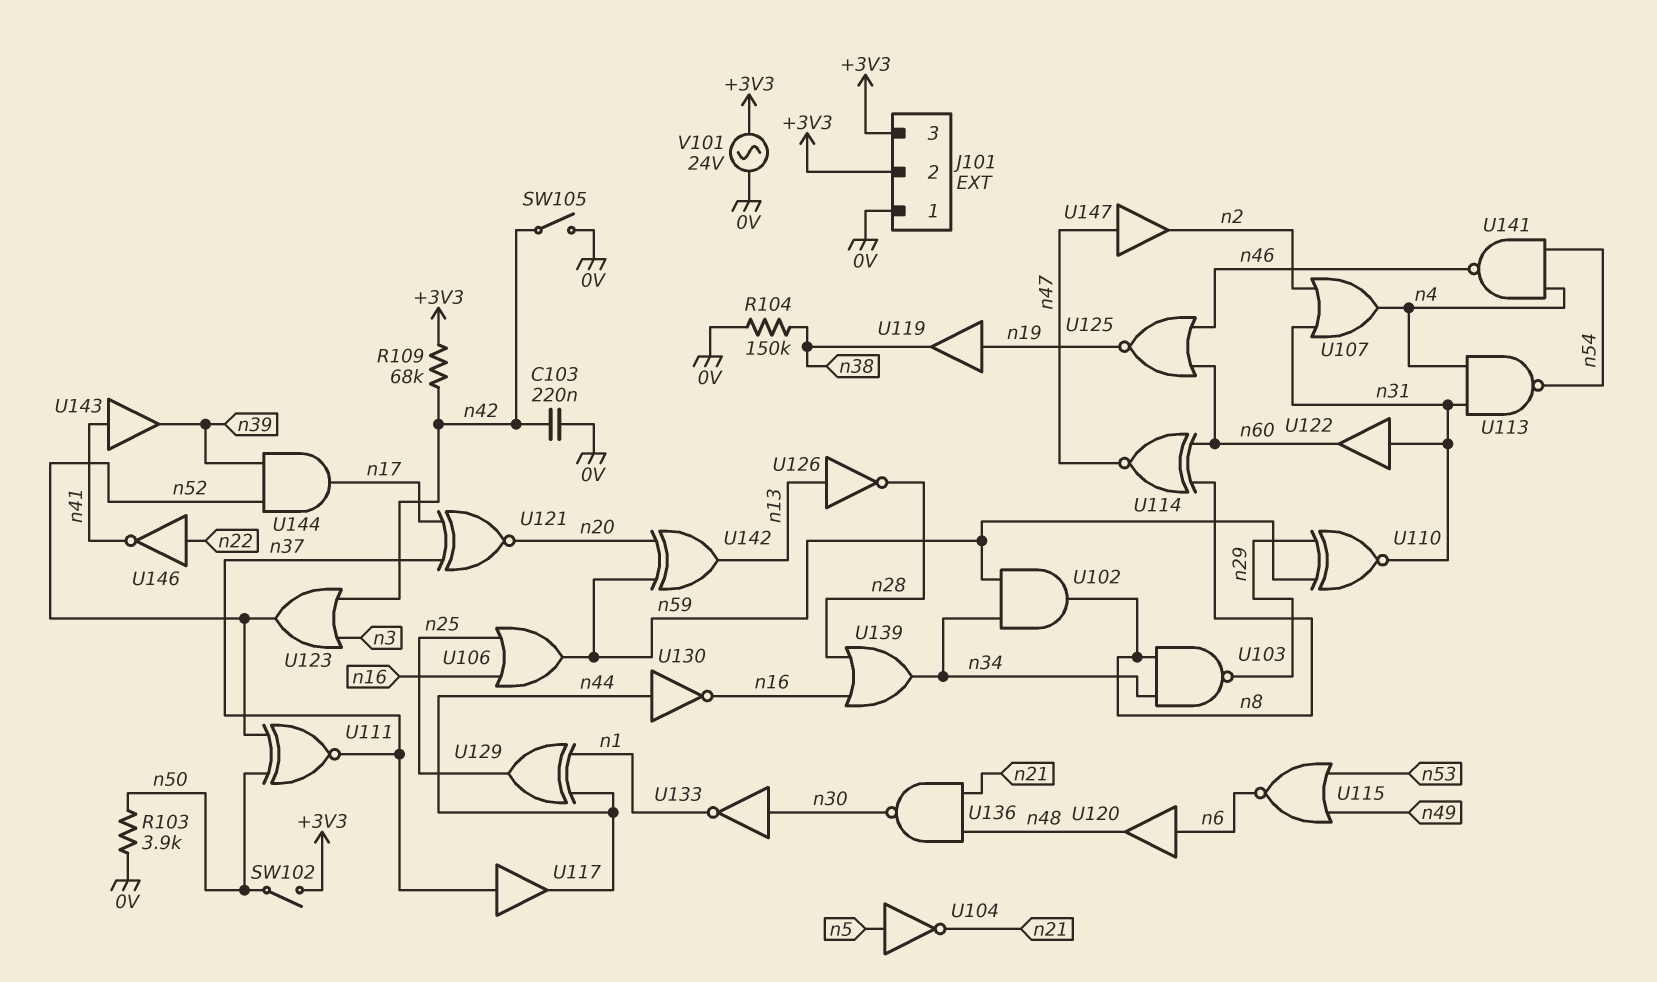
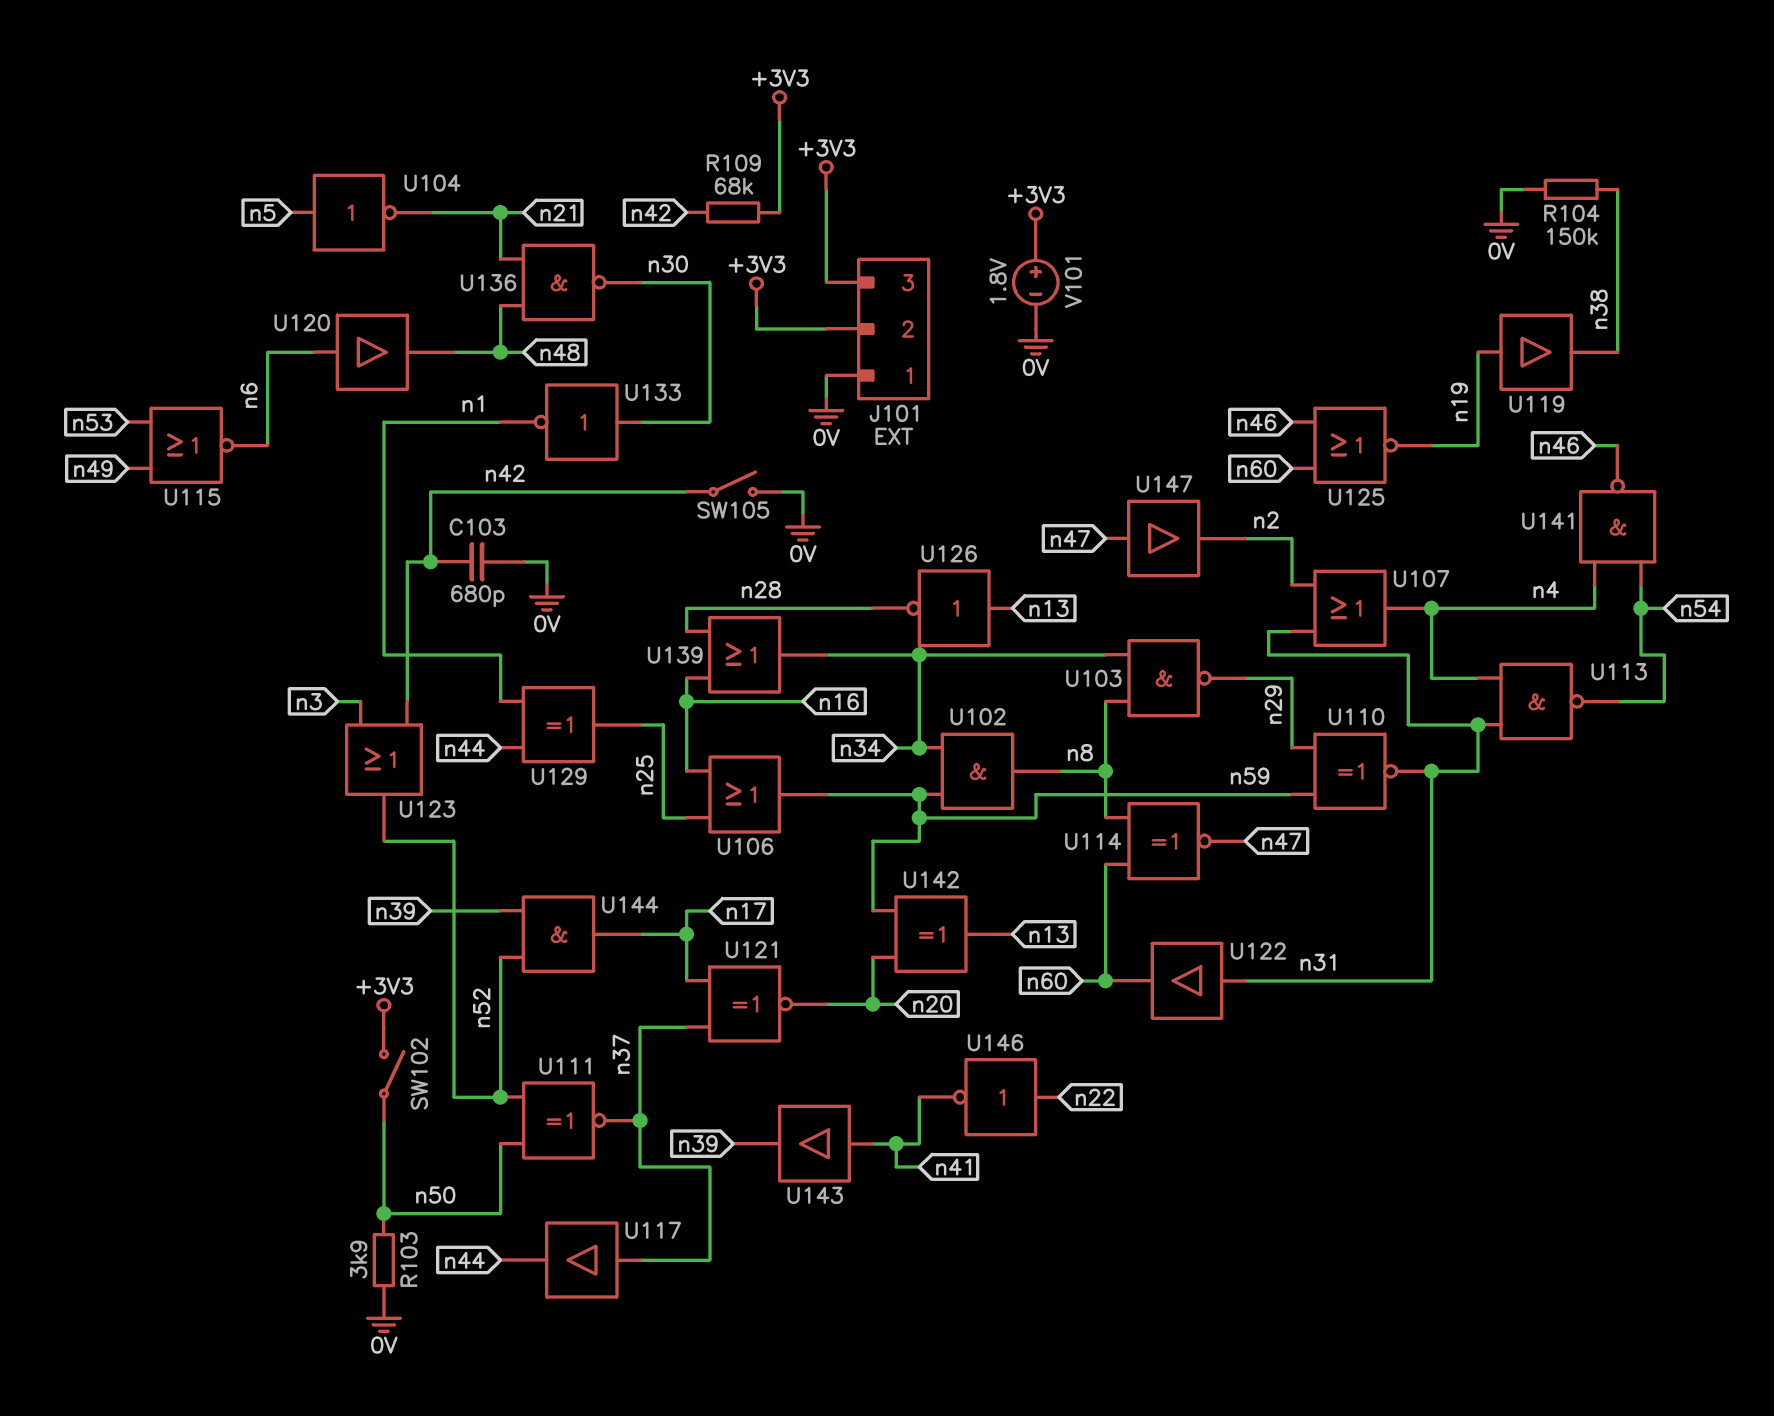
C103: 220nF (0V, n42) -> 680pF (0V, n42)
U130: NOT (in n44, out n16) -> none
V101: AC 24V (+3V3, 0V) -> 1.8V (plus +3V3, minus 0V)

